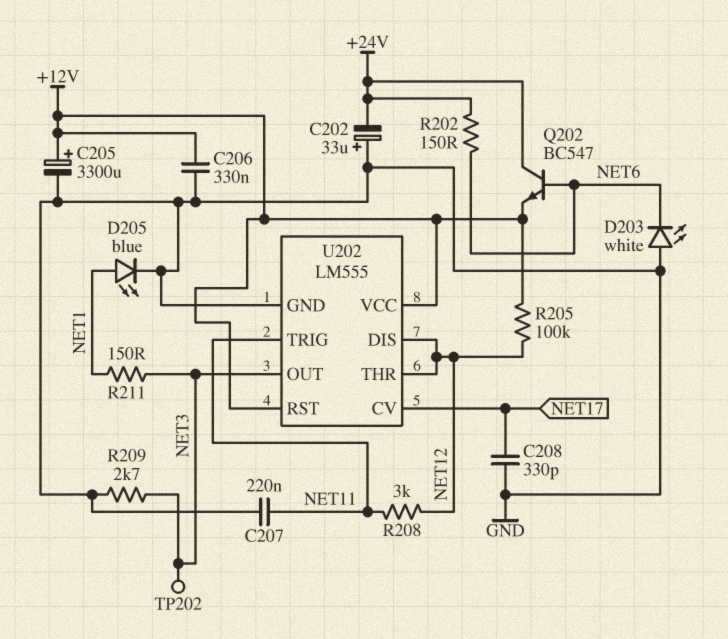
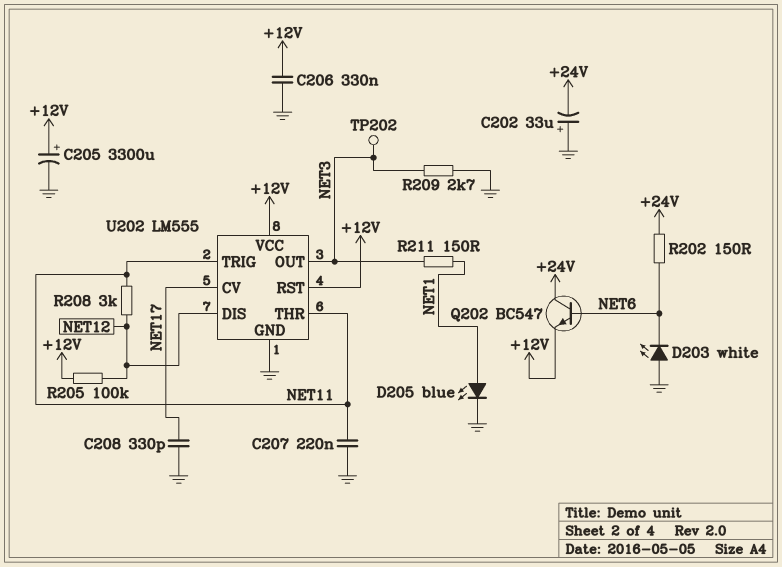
U202 pin THR: NET12 -> NET11

